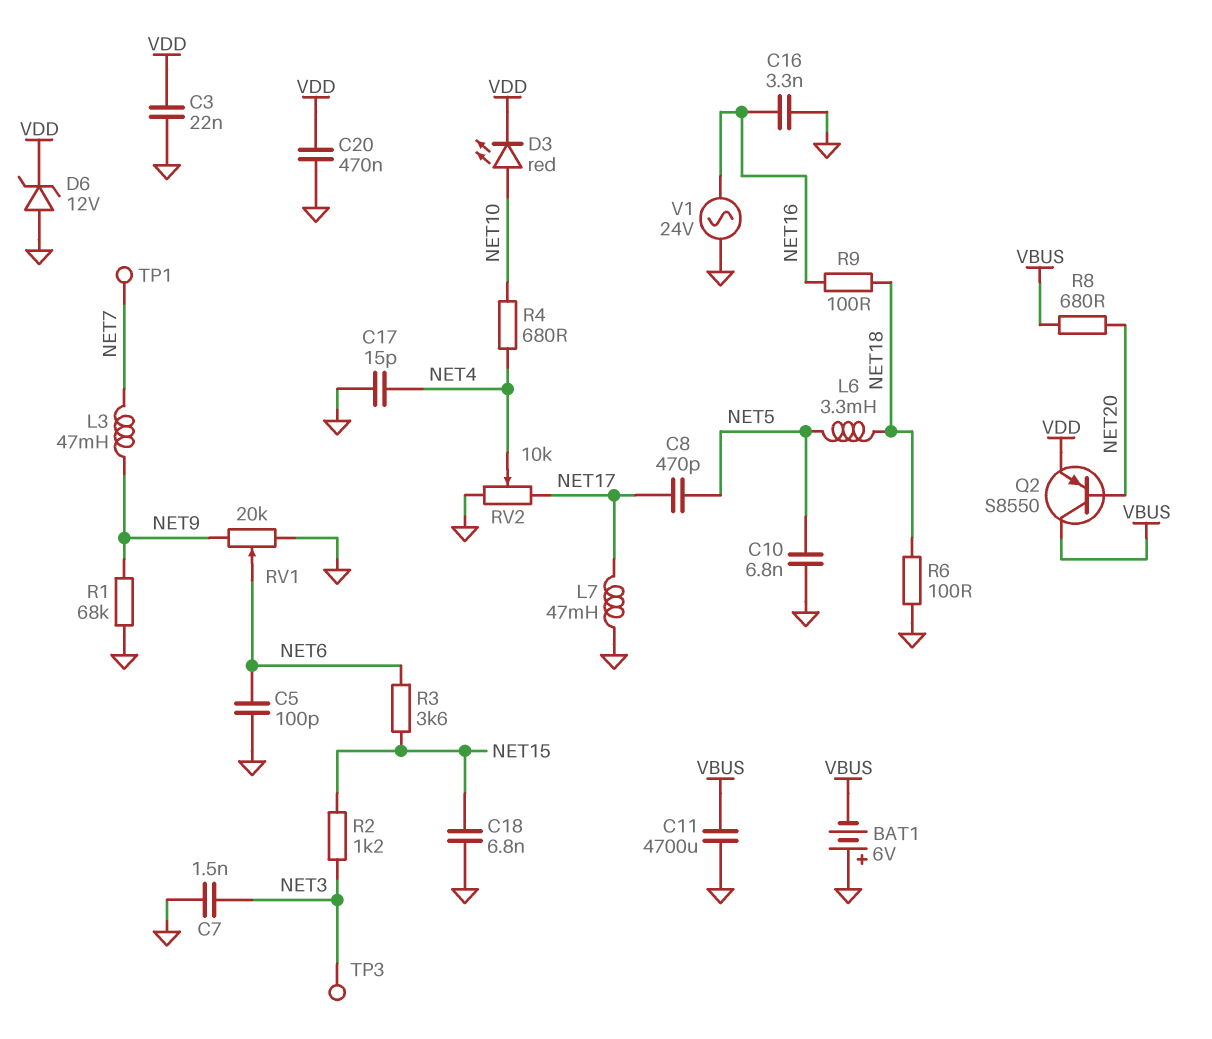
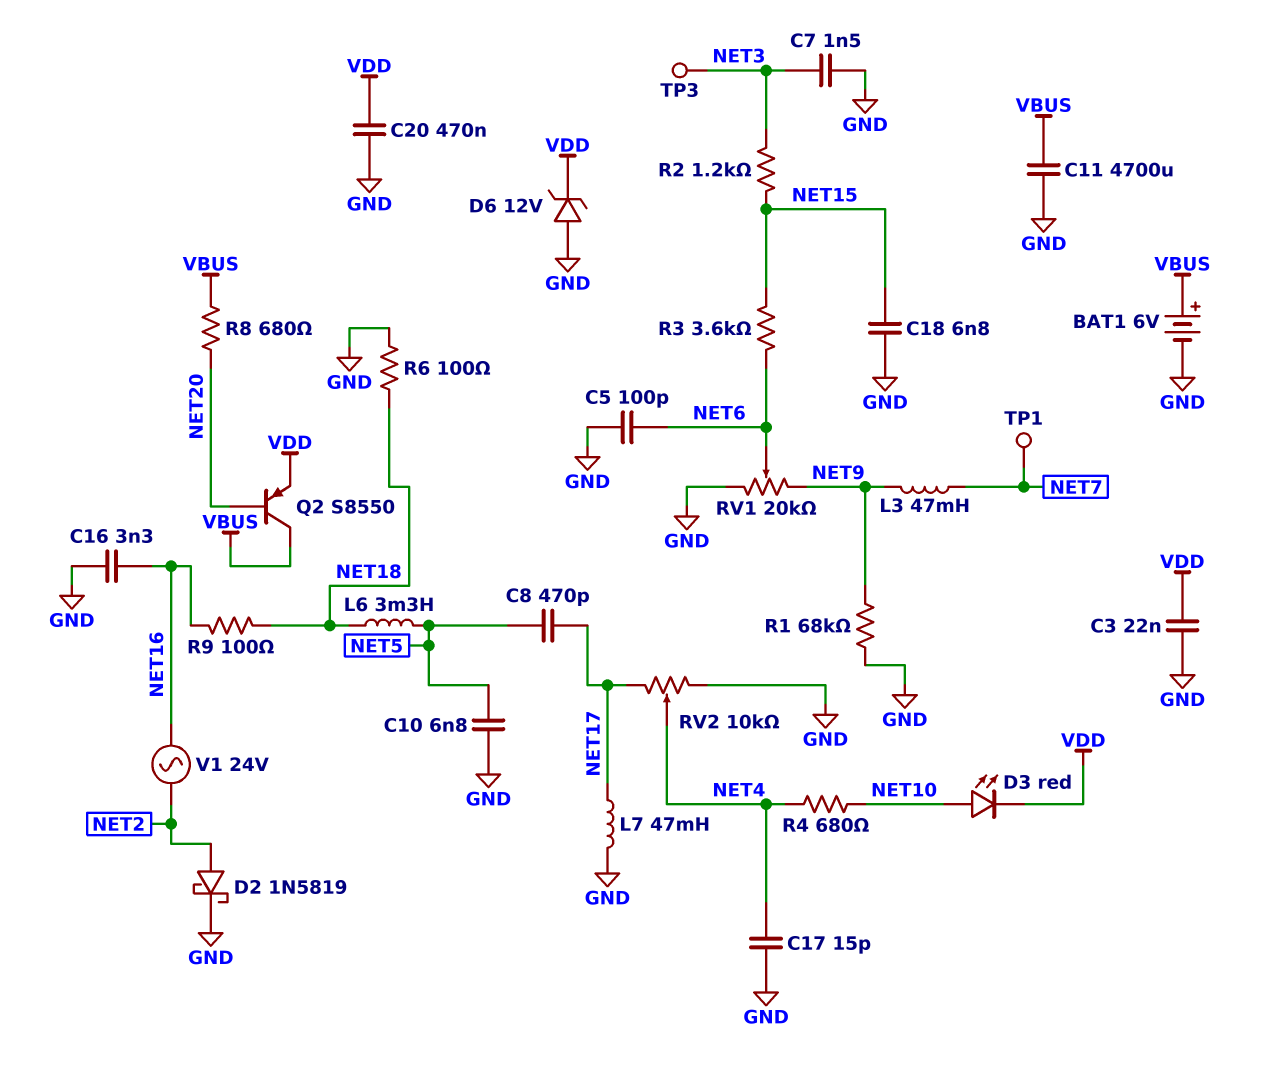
BAT1: 6V (plus GND, minus VBUS) -> 6V (plus VBUS, minus GND)
D2: none -> schottky 1N5819 (A NET2, K GND)
V1: AC 24V (GND, NET16) -> AC 24V (NET2, NET16)

